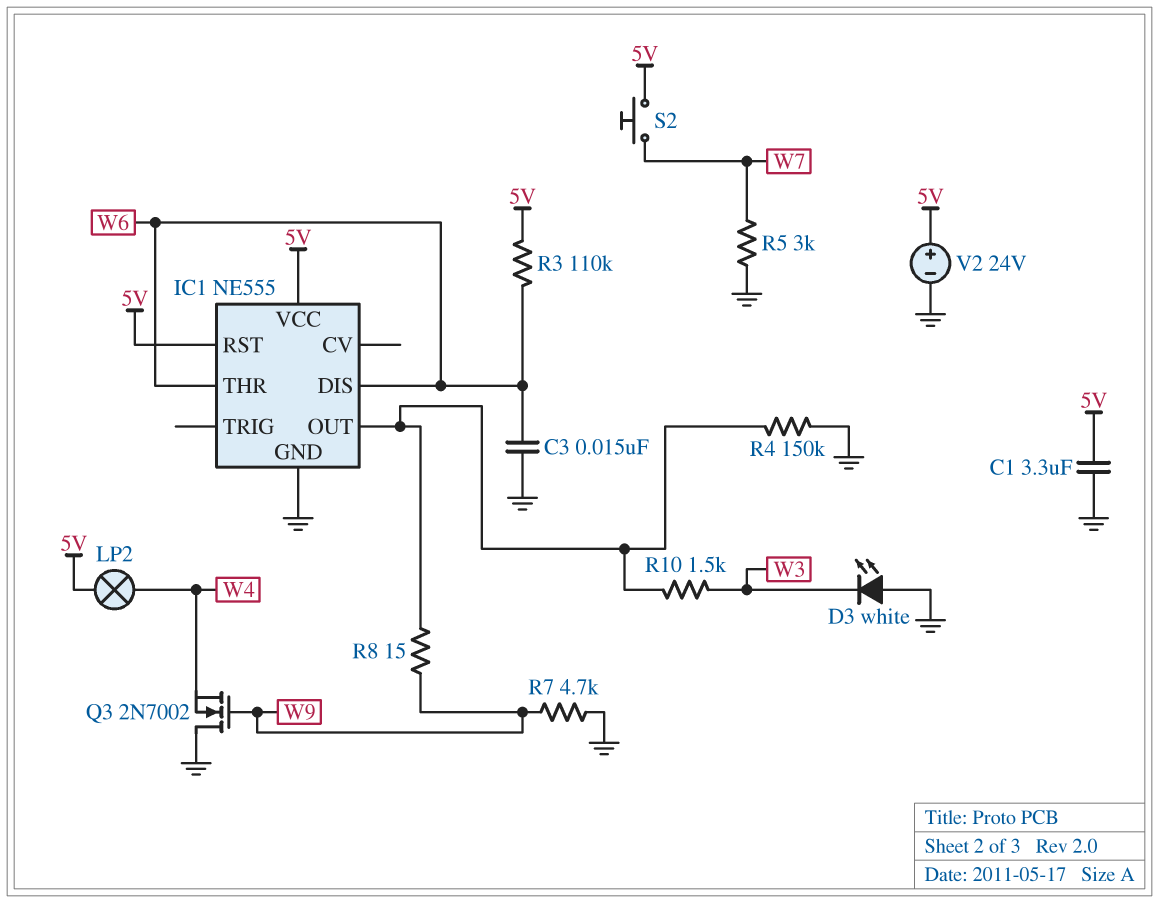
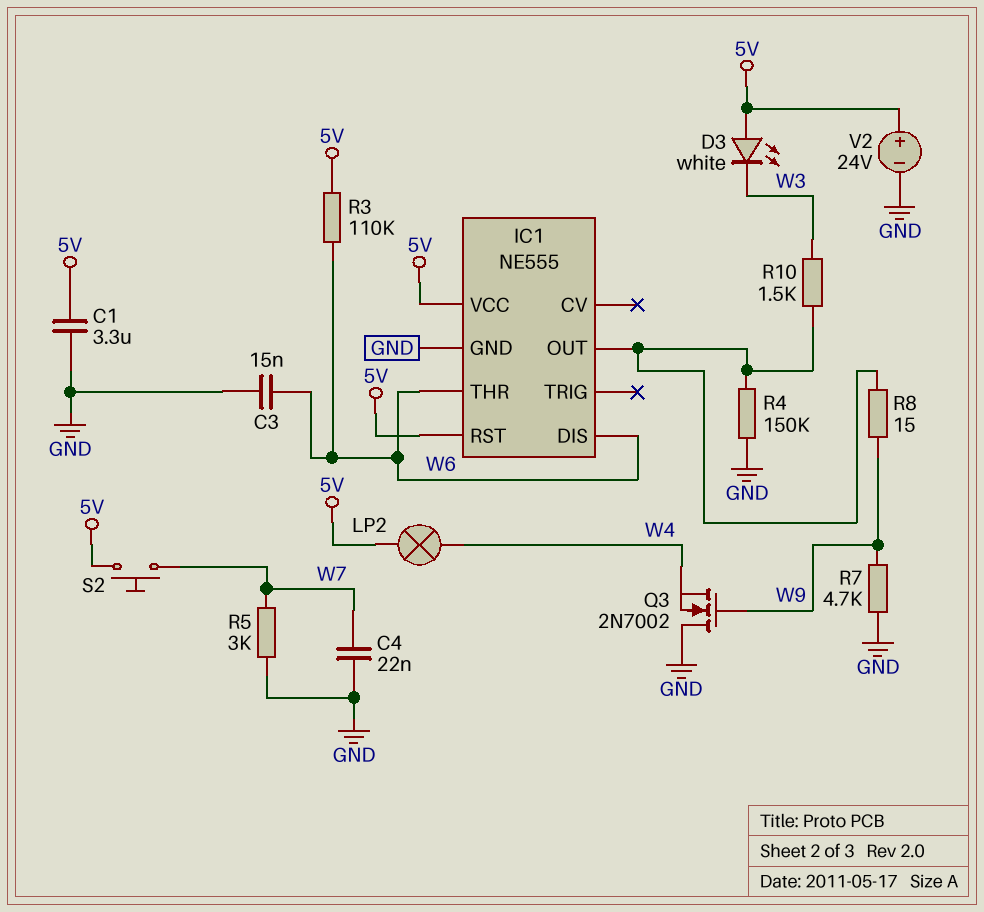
C4: none -> 22nF (GND, W7)
D3: LED white (A GND, K W3) -> LED white (A 5V, K W3)

